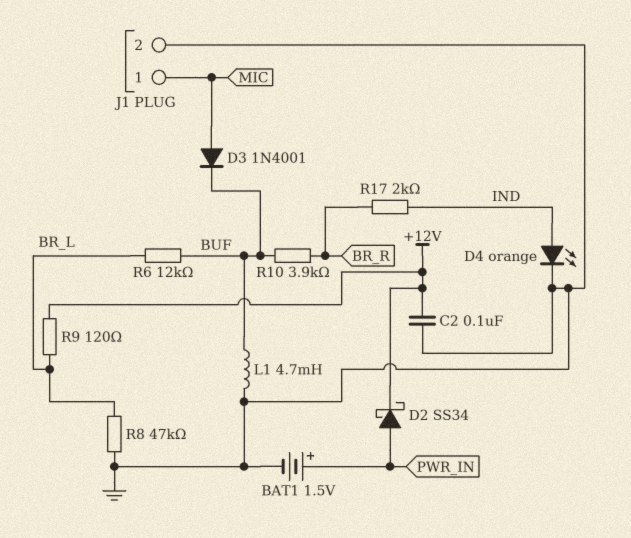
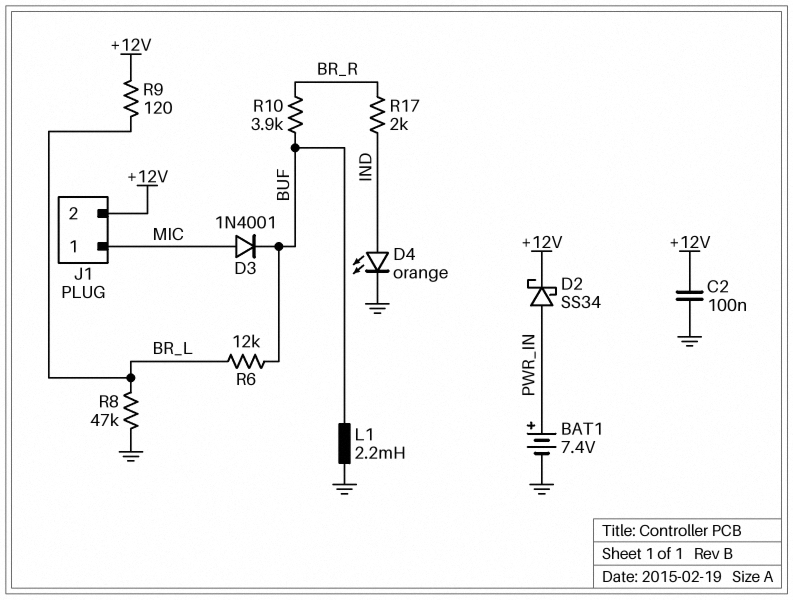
BAT1: 1.5V (plus PWR_IN, minus GND) -> 7.4V (plus PWR_IN, minus GND)
J1 pin 2: GND -> +12V
L1: 4.7mH (BUF, GND) -> 2.2mH (BUF, GND)

